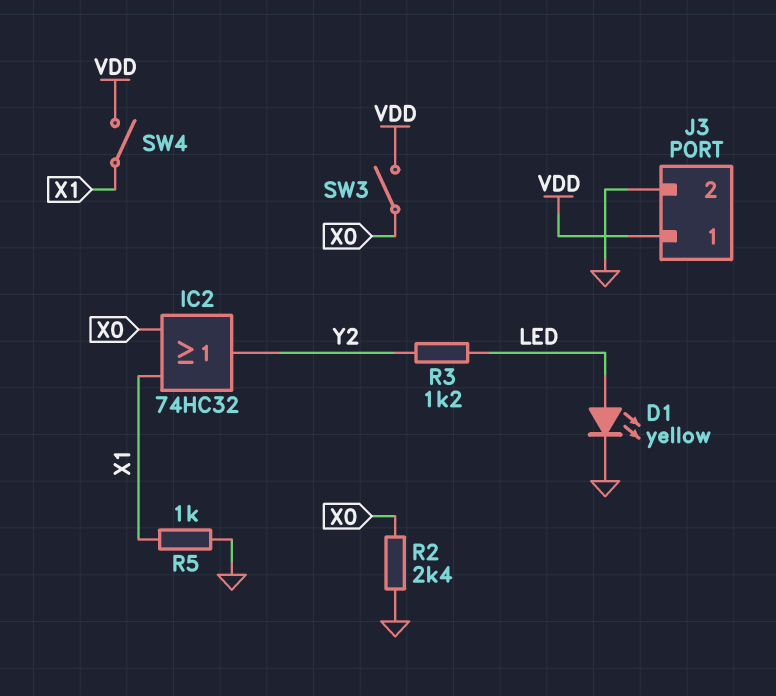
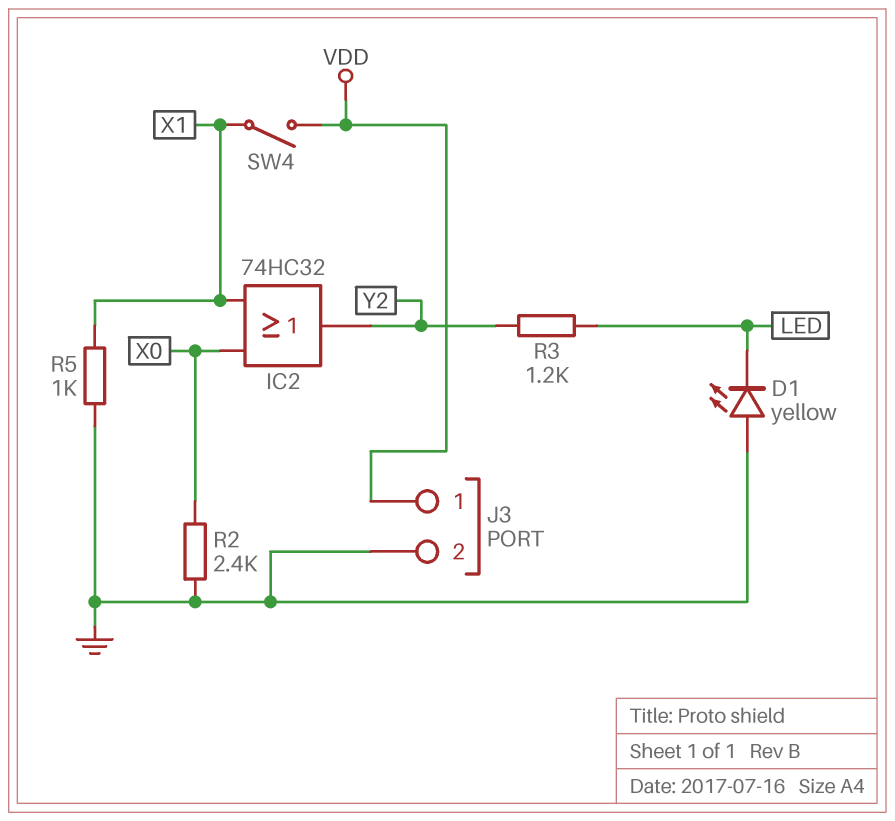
D1: LED yellow (A LED, K GND) -> LED yellow (A GND, K LED)
SW3: switch (VDD, X0) -> none

